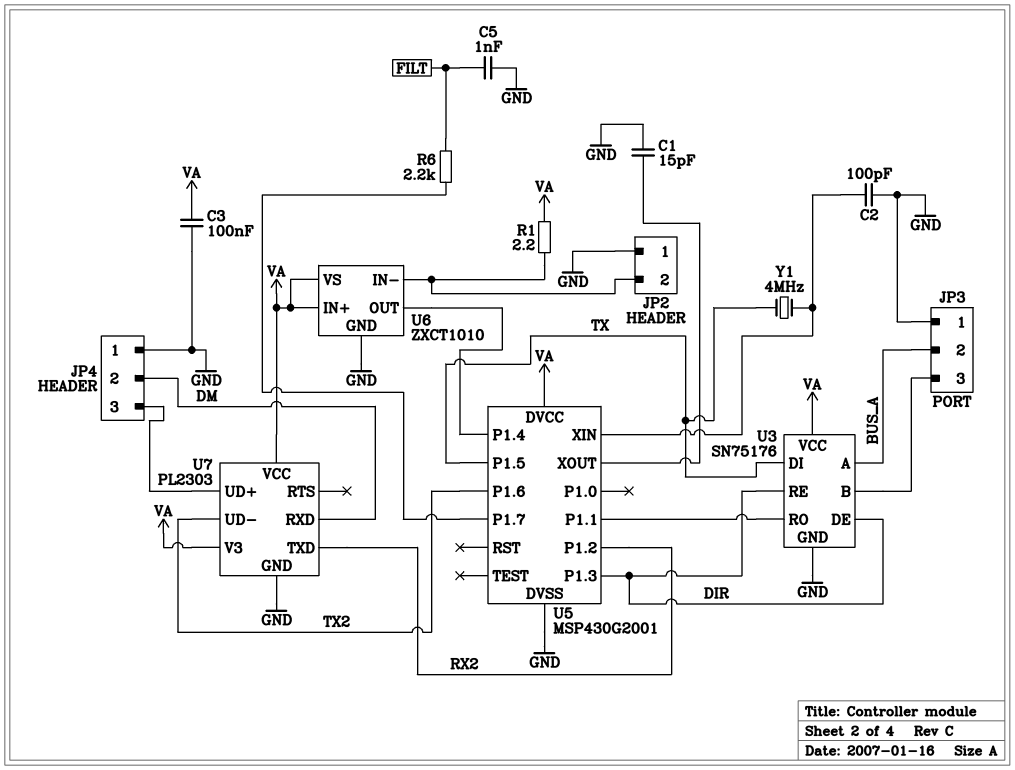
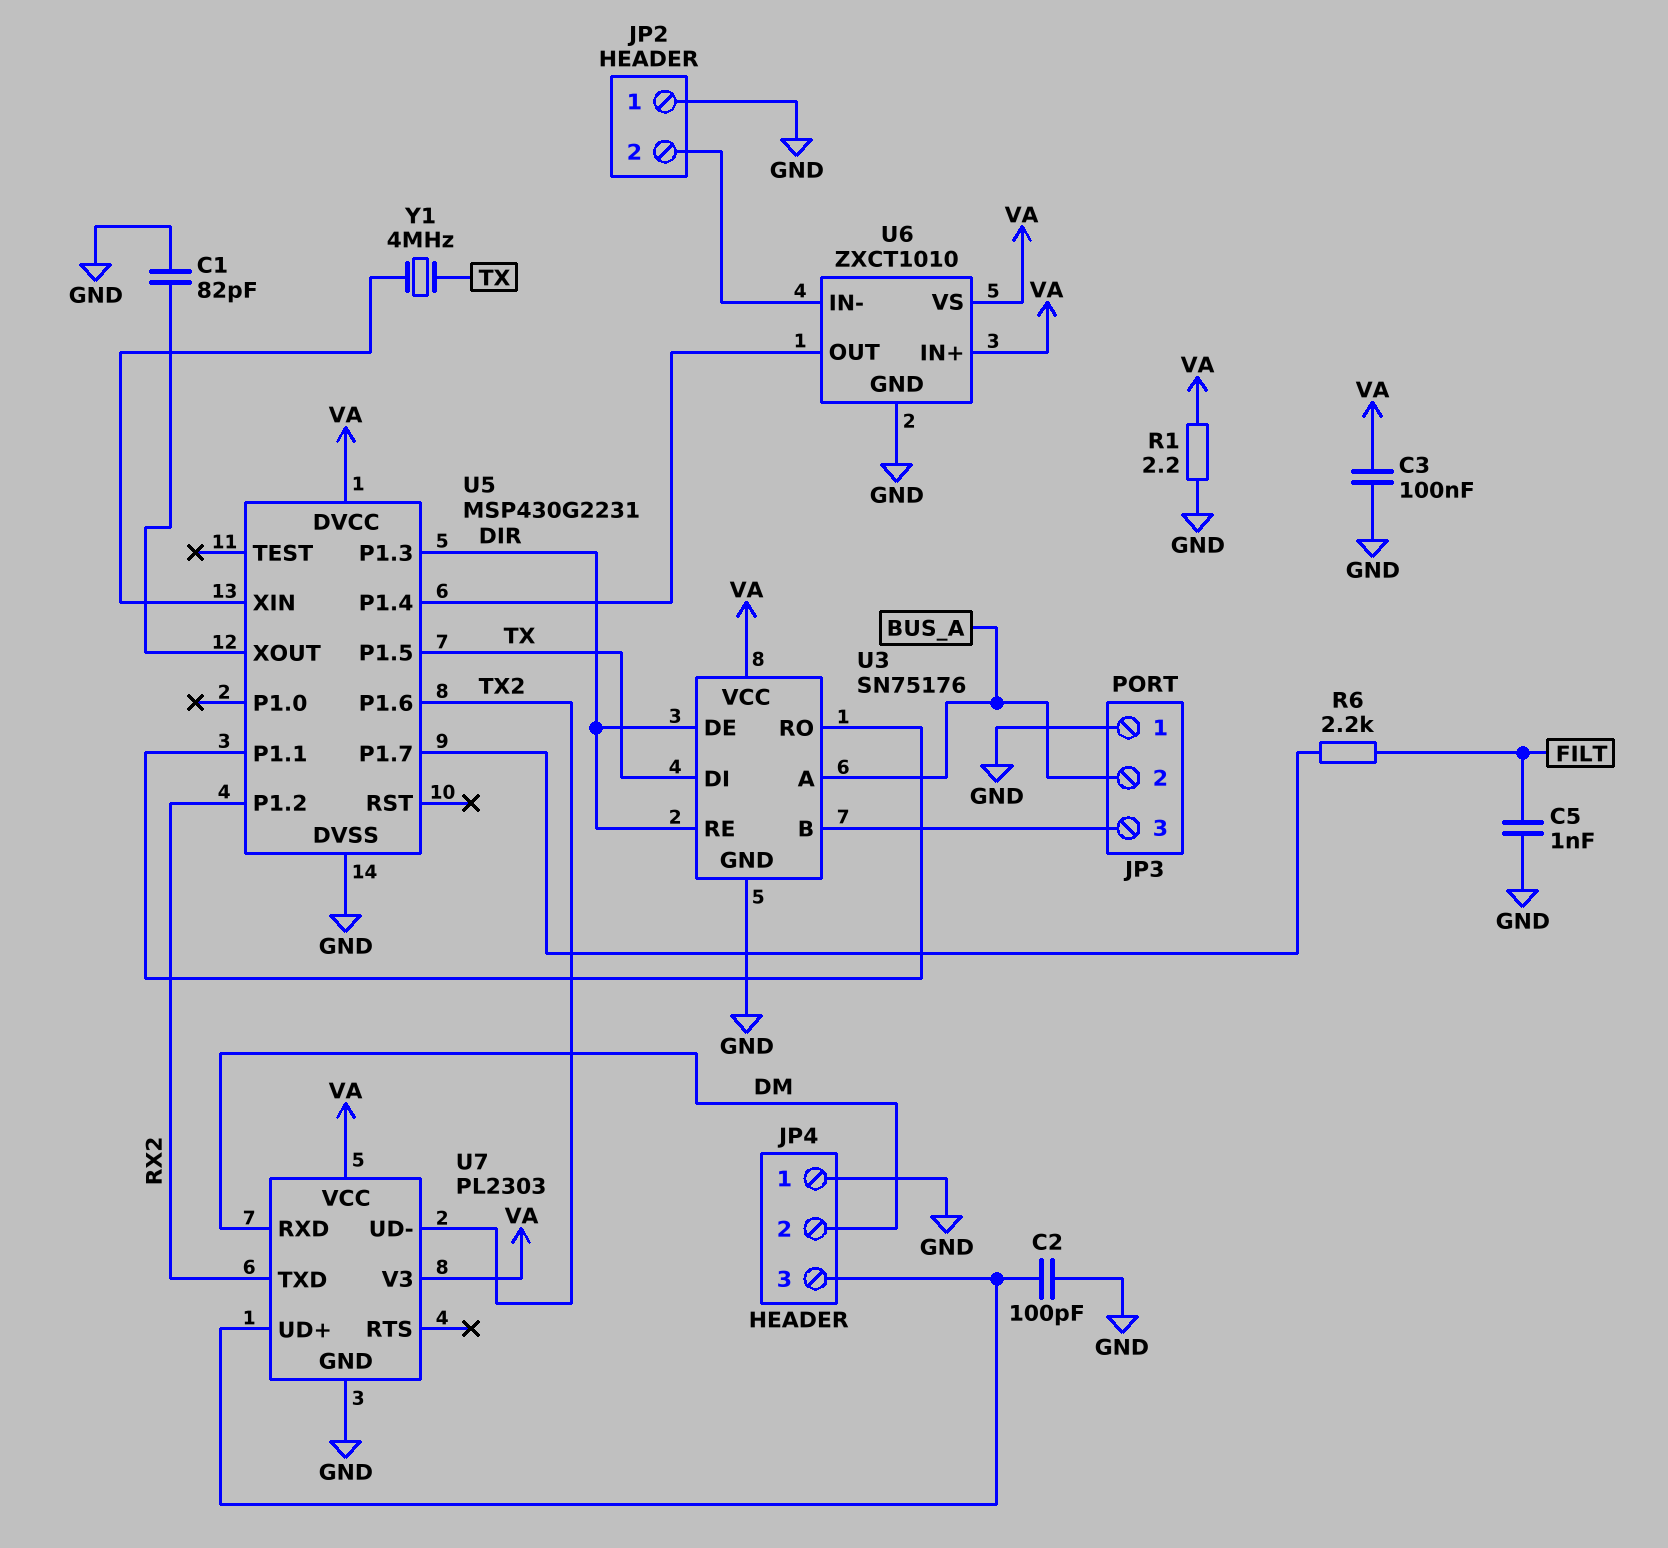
C1: 15pF (GND, U5/XOUT) -> 82pF (GND, U5/XOUT)
C2: 100pF (GND, U5/XIN) -> 100pF (GND, JP4/3)
R1: 2.2 (JP2/2, VA) -> 2.2 (GND, VA)
U5: MSP430G2001 -> MSP430G2231

